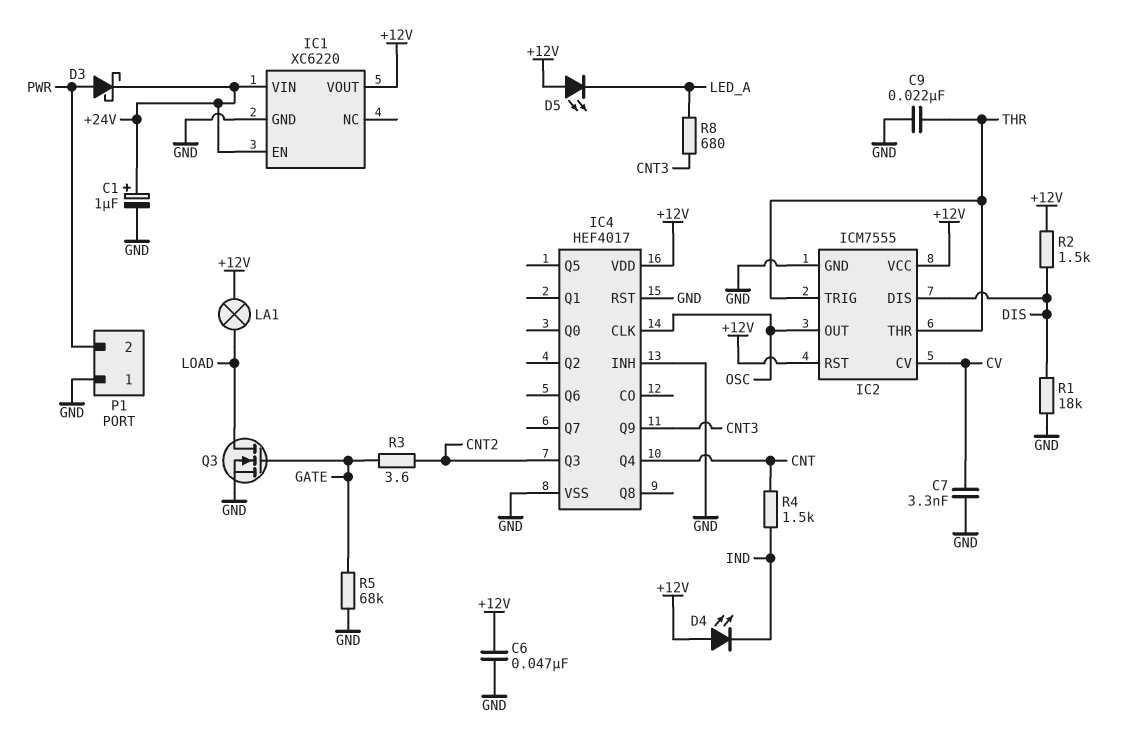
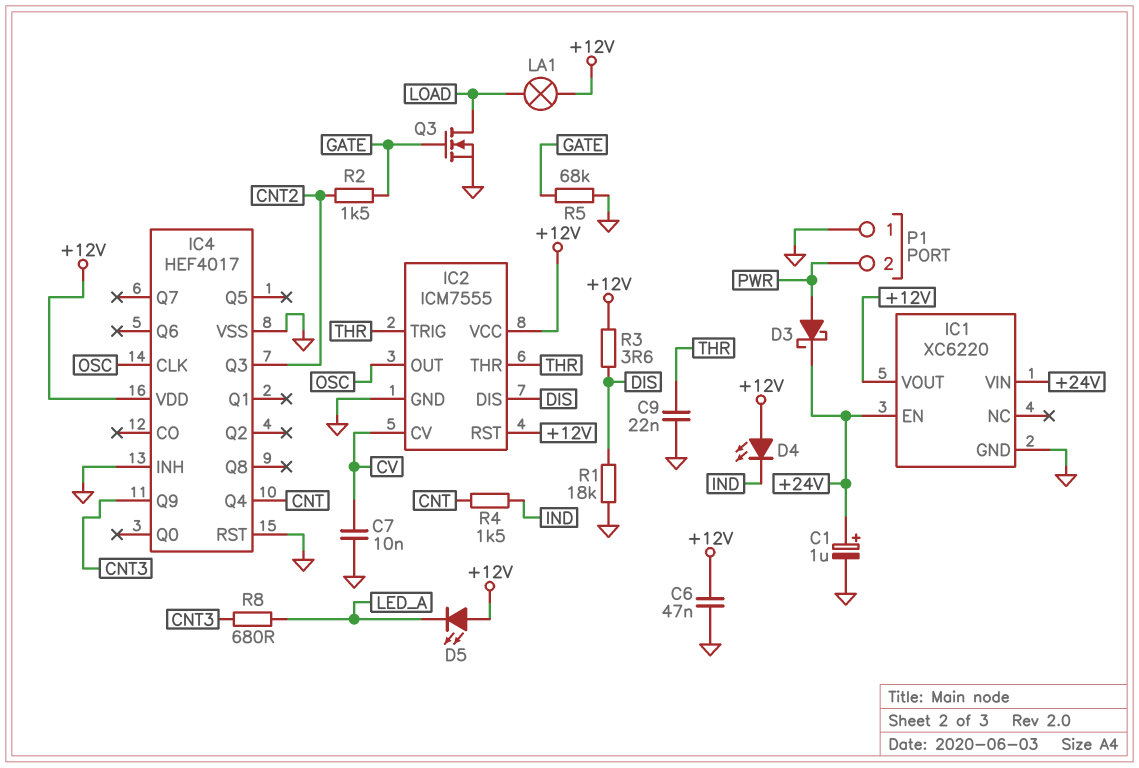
C7: 3.3nF (CV, GND) -> 10nF (CV, GND)
R2: 1.5k (+12V, DIS) -> 1.5k (CNT2, GATE)
R3: 3.6 (CNT2, GATE) -> 3.6 (+12V, DIS)

